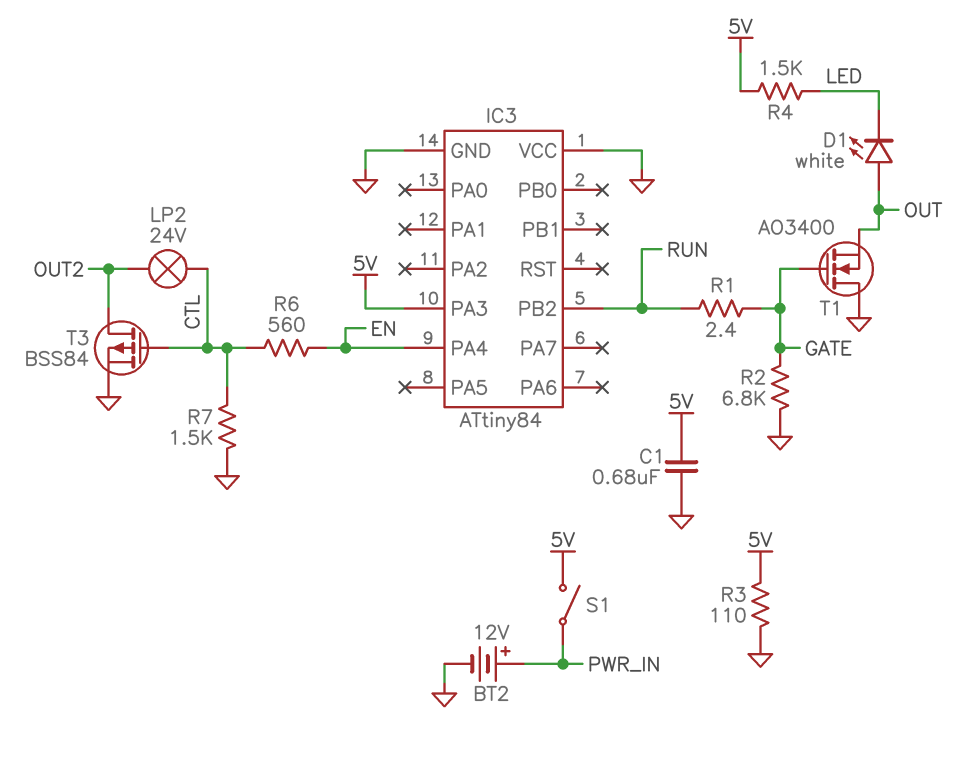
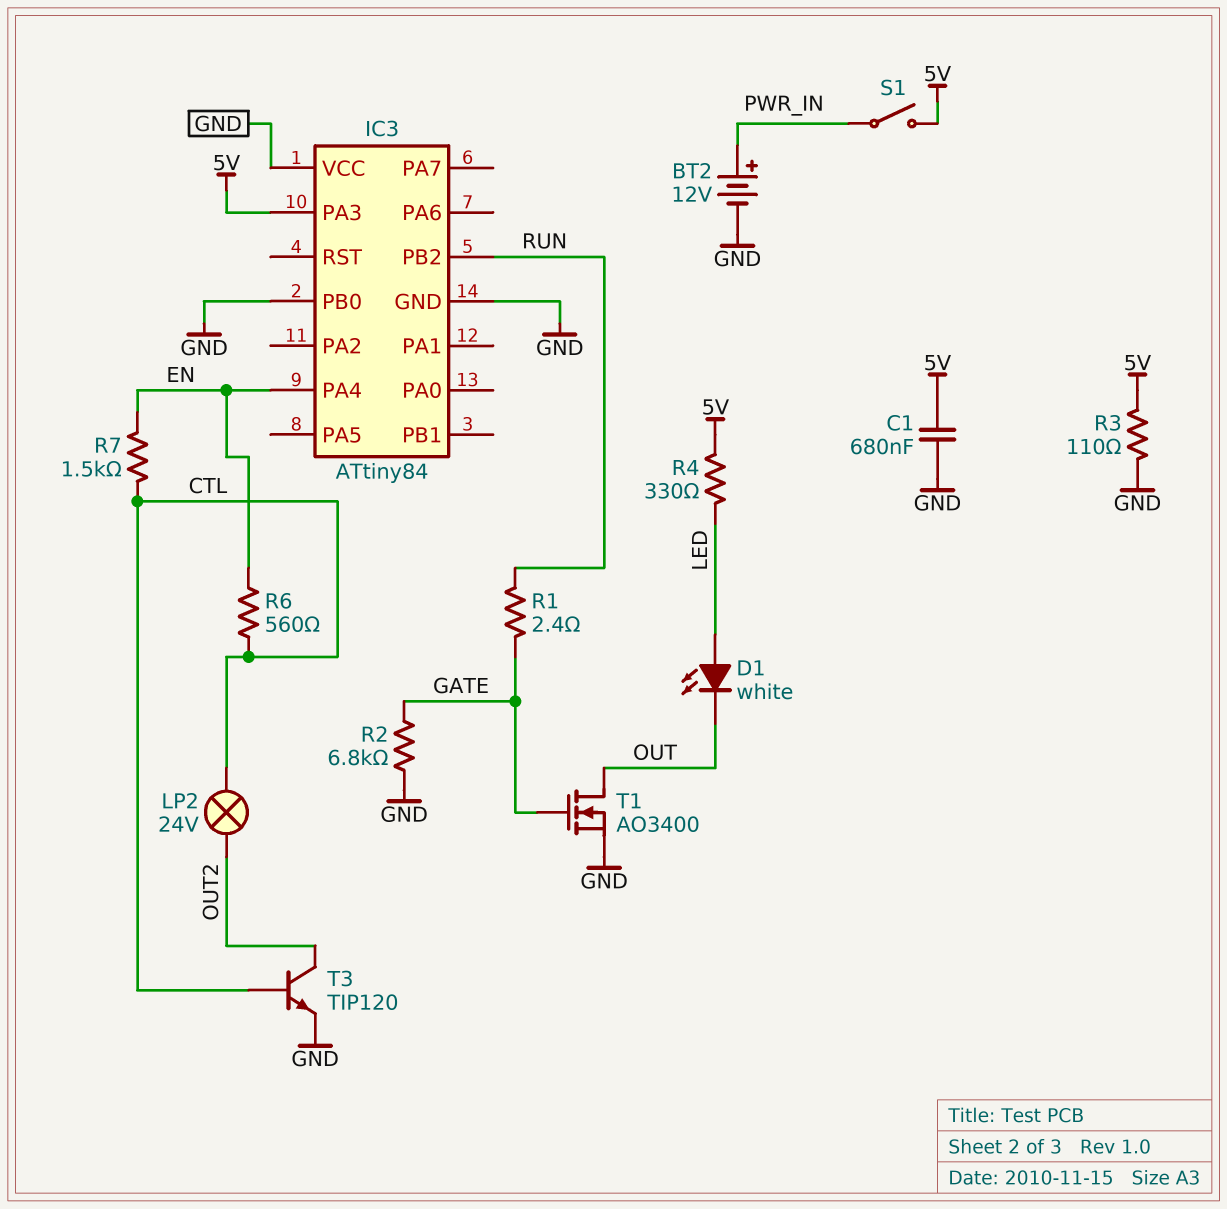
D1: LED white (A OUT, K LED) -> LED white (A LED, K OUT)
IC3 pin PB0: none -> GND
R4: 1.5k (5V, LED) -> 330 (5V, LED)
R7: 1.5k (CTL, GND) -> 1.5k (CTL, EN)
T1: NMOS AO3400 (G GATE, D GND, S OUT) -> NMOS AO3400 (G GATE, D OUT, S GND)
T3: PMOS BSS84 (G CTL, D OUT2, S GND) -> NPN TIP120 (B CTL, C OUT2, E GND)

